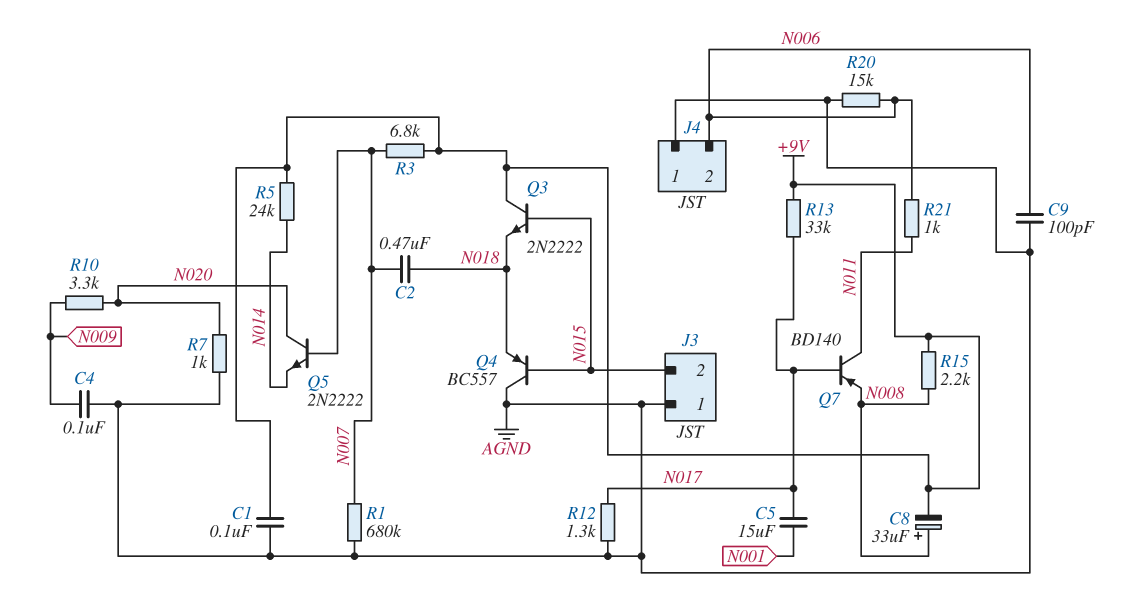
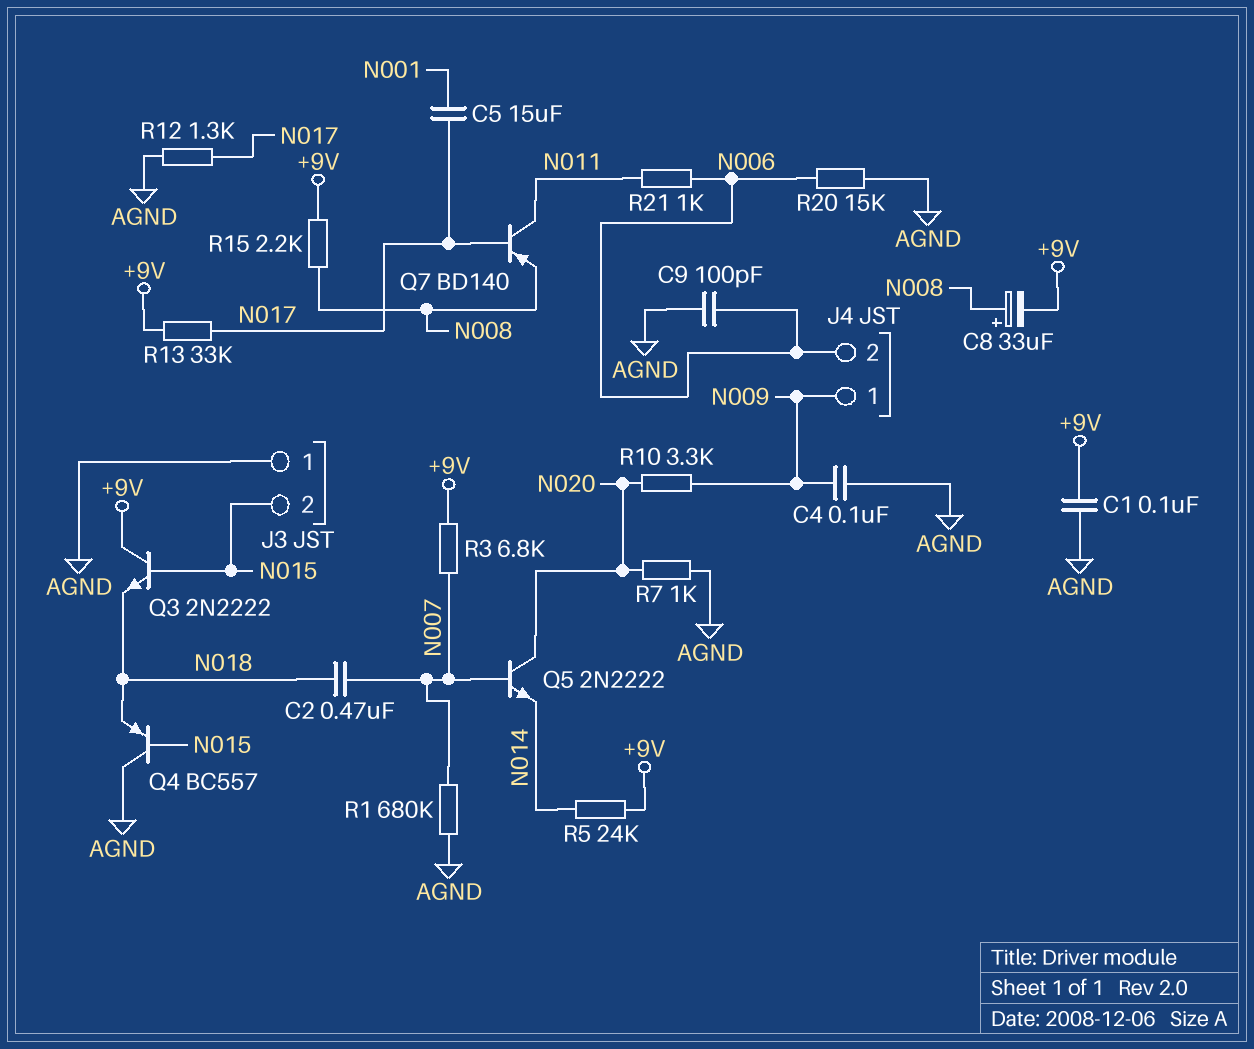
J4 pin 1: AGND -> N009

